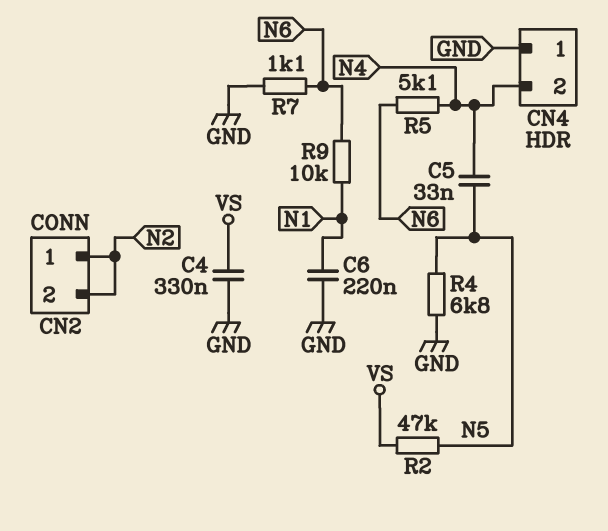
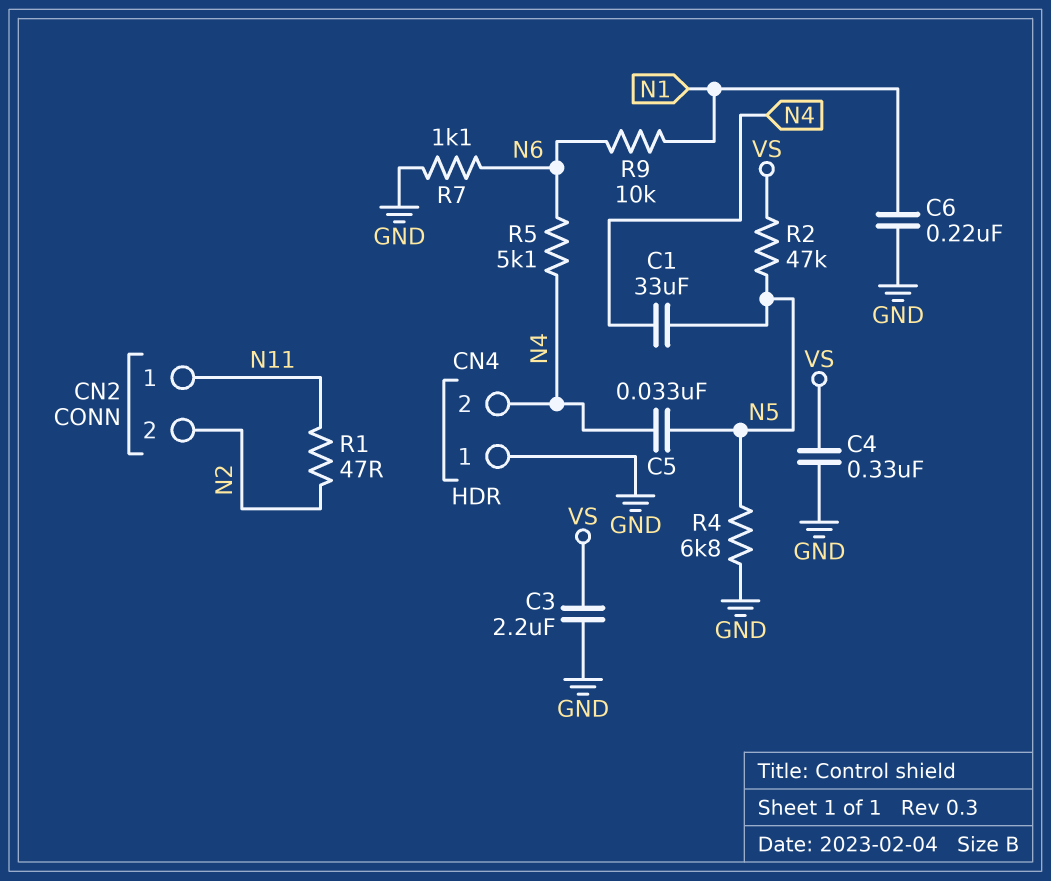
C1: none -> 33uF (N4, N5)
C3: none -> 2.2uF (GND, VS)
CN2 pin 1: N2 -> N11
R1: none -> 47 (N2, N11)

